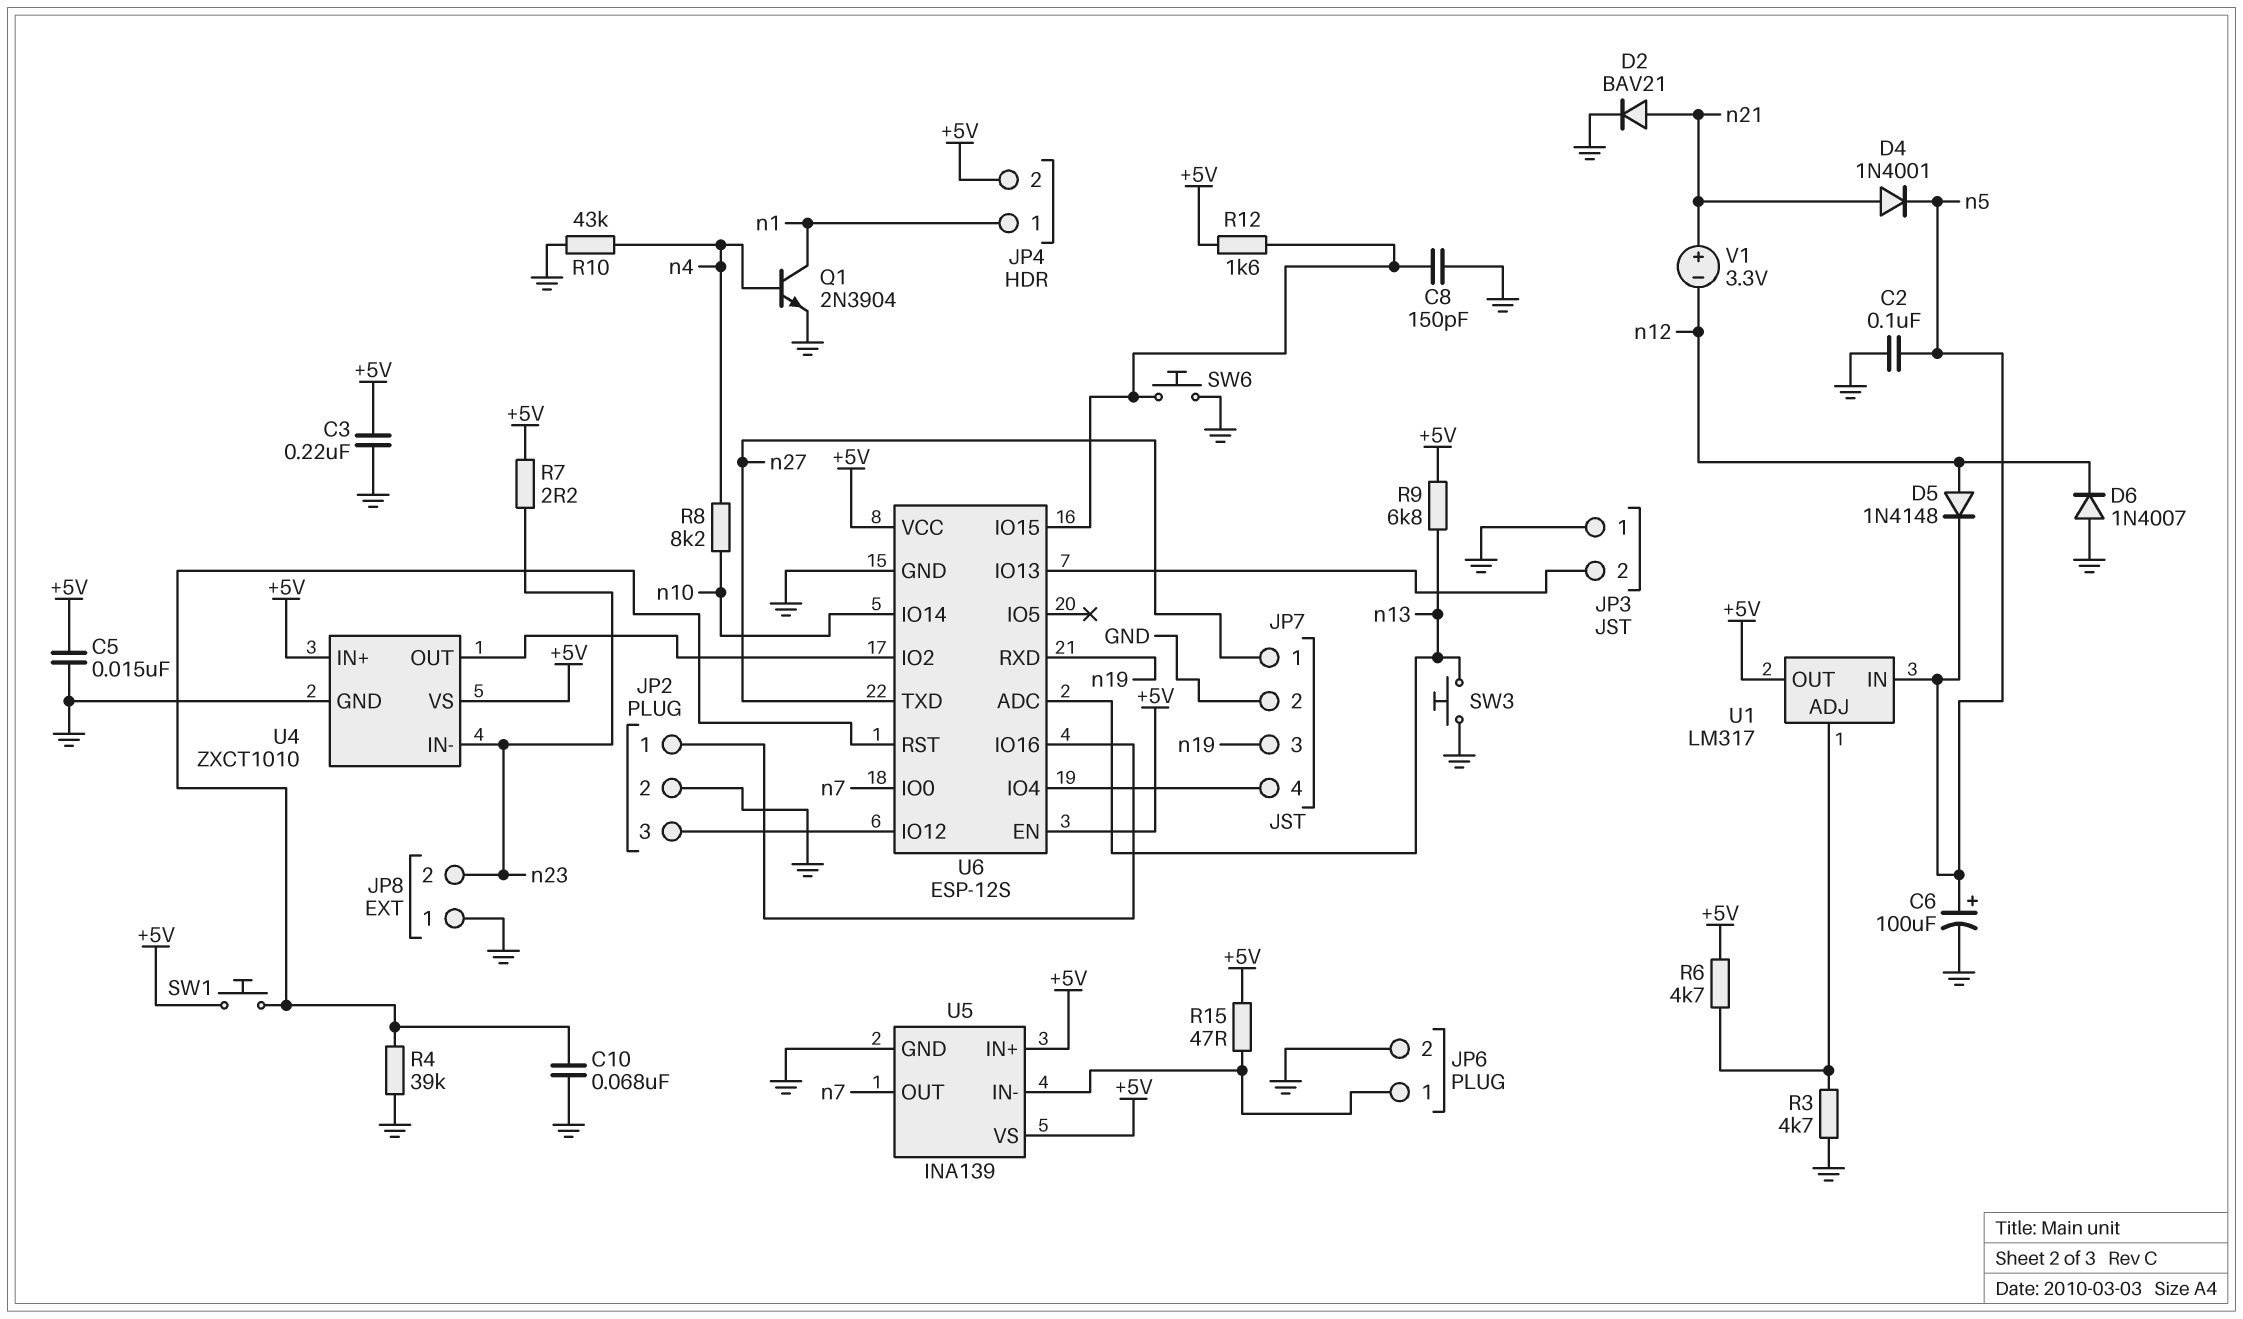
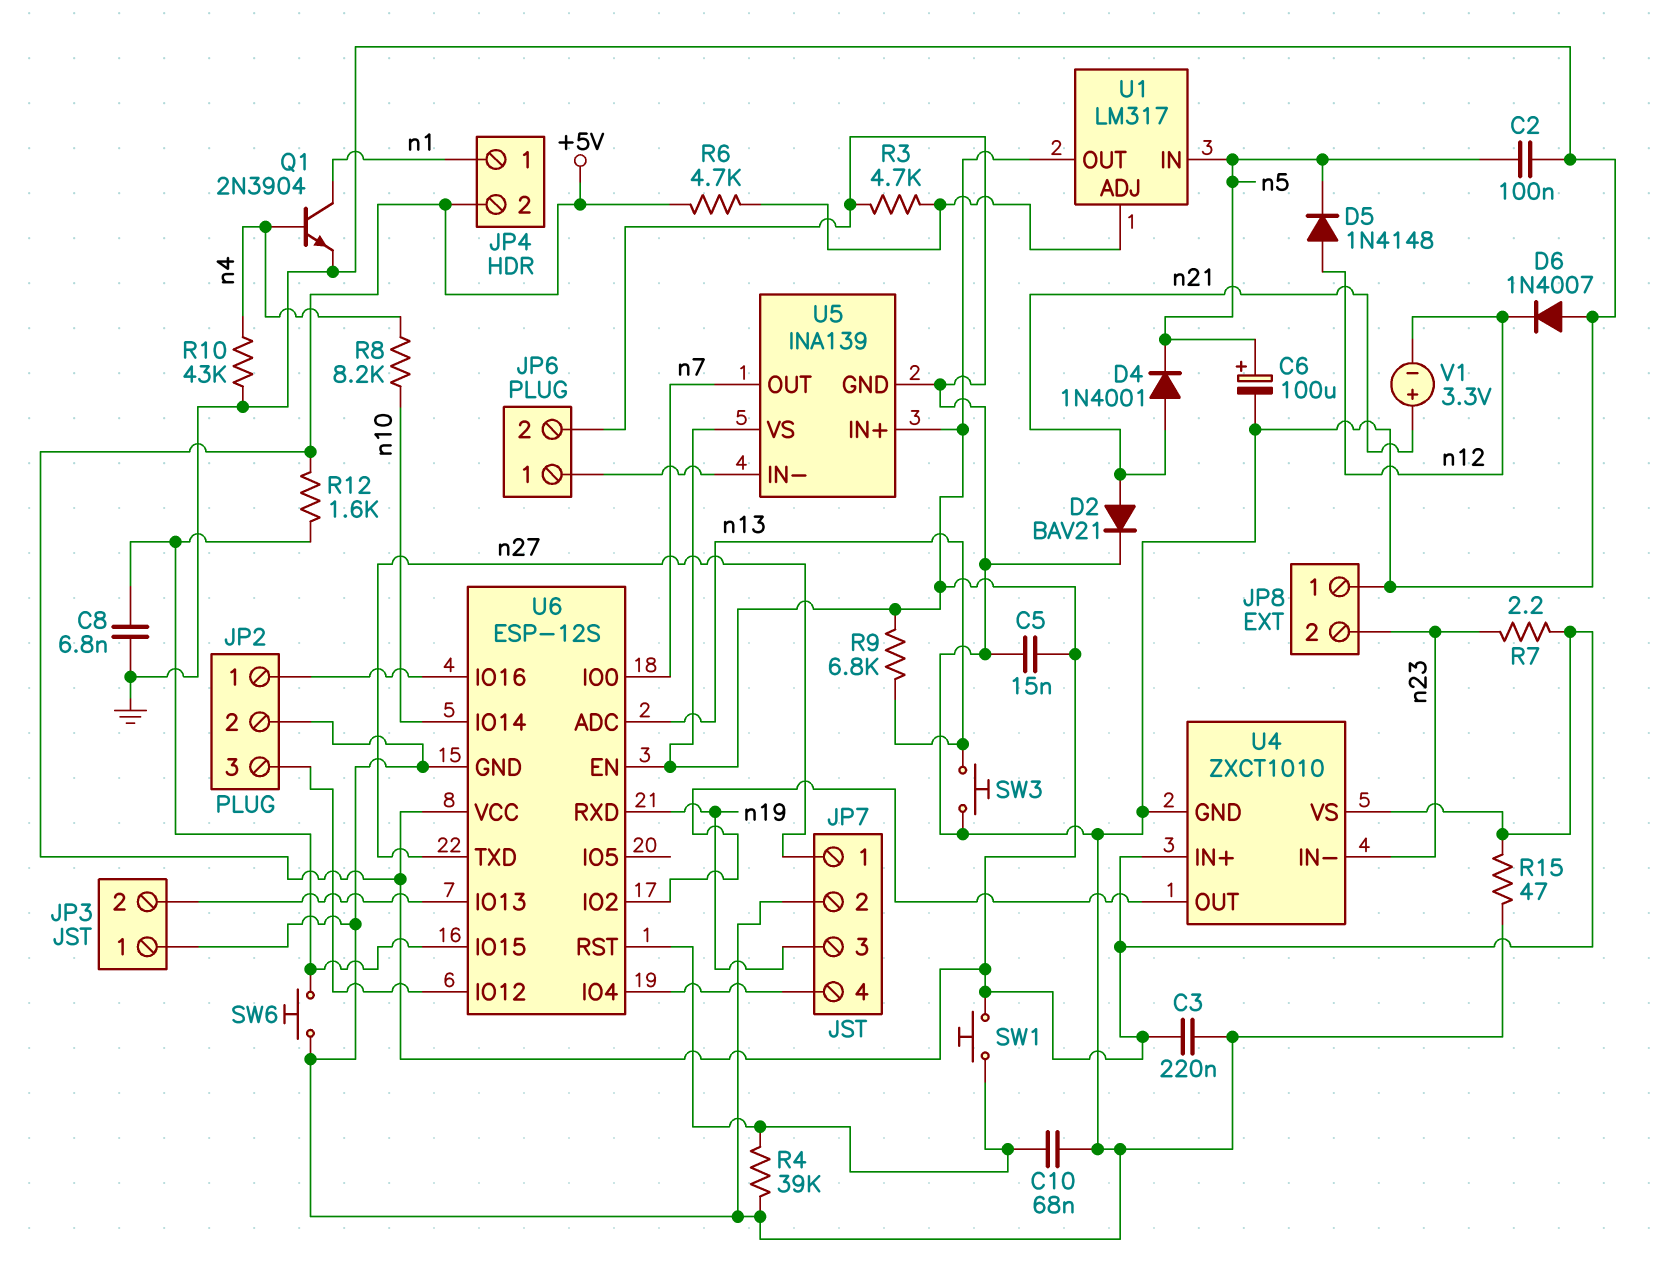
C8: 150pF (GND, U6/IO15) -> 6.8nF (GND, U6/IO15)
R15: 47 (+5V, JP6/1) -> 47 (+5V, GND)

